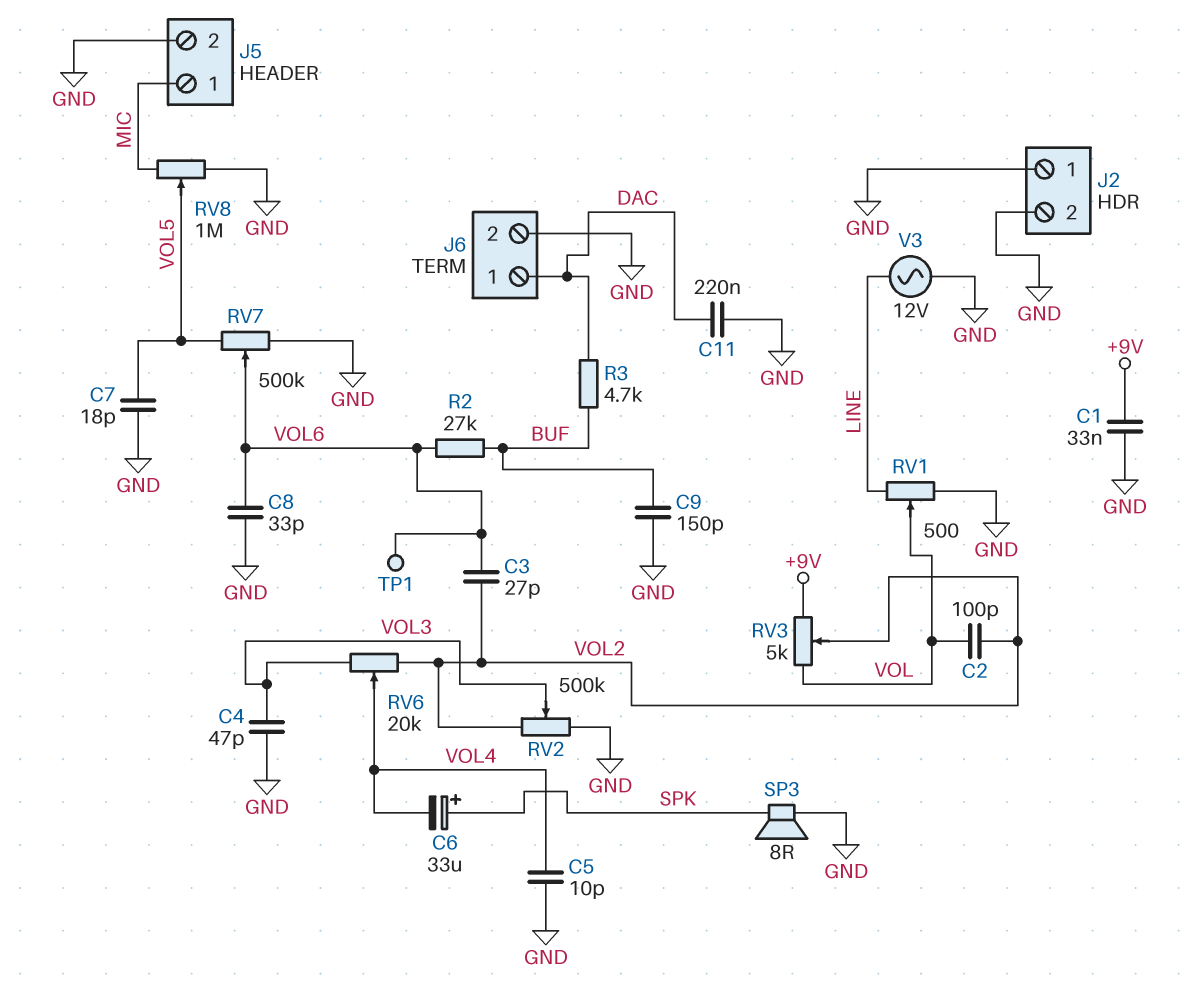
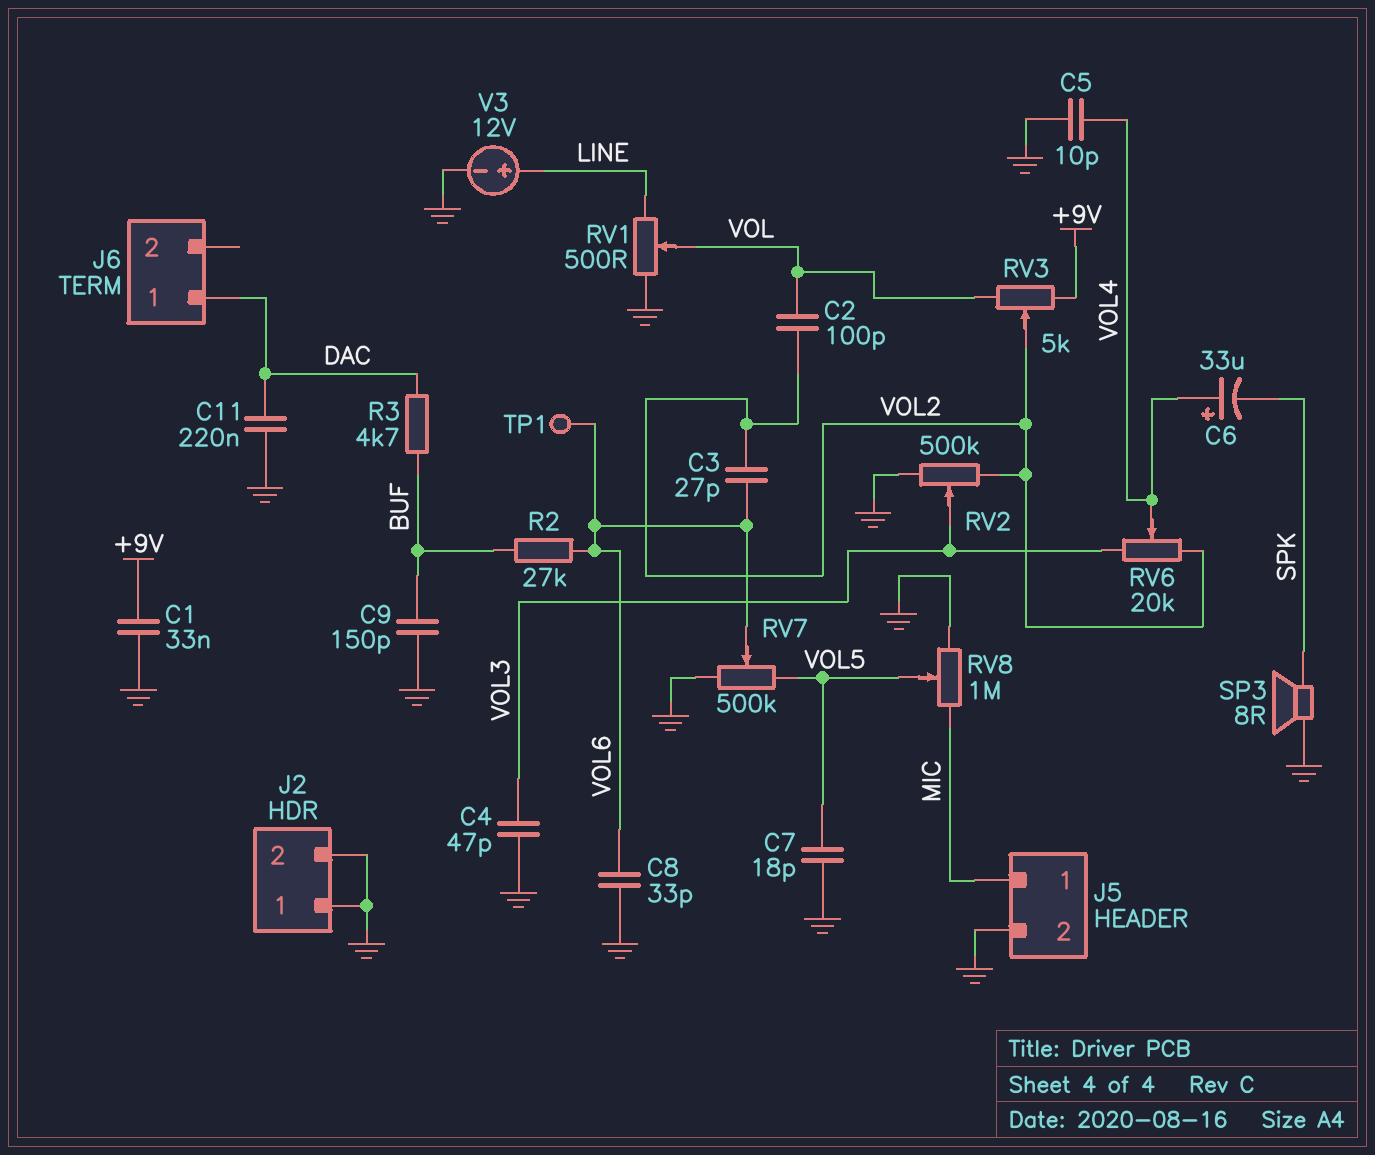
C6: 33uF (plus SPK, minus VOL4) -> 33uF (plus VOL4, minus SPK)
J6 pin 2: GND -> none
V3: AC 12V (GND, LINE) -> 12V (plus LINE, minus GND)

